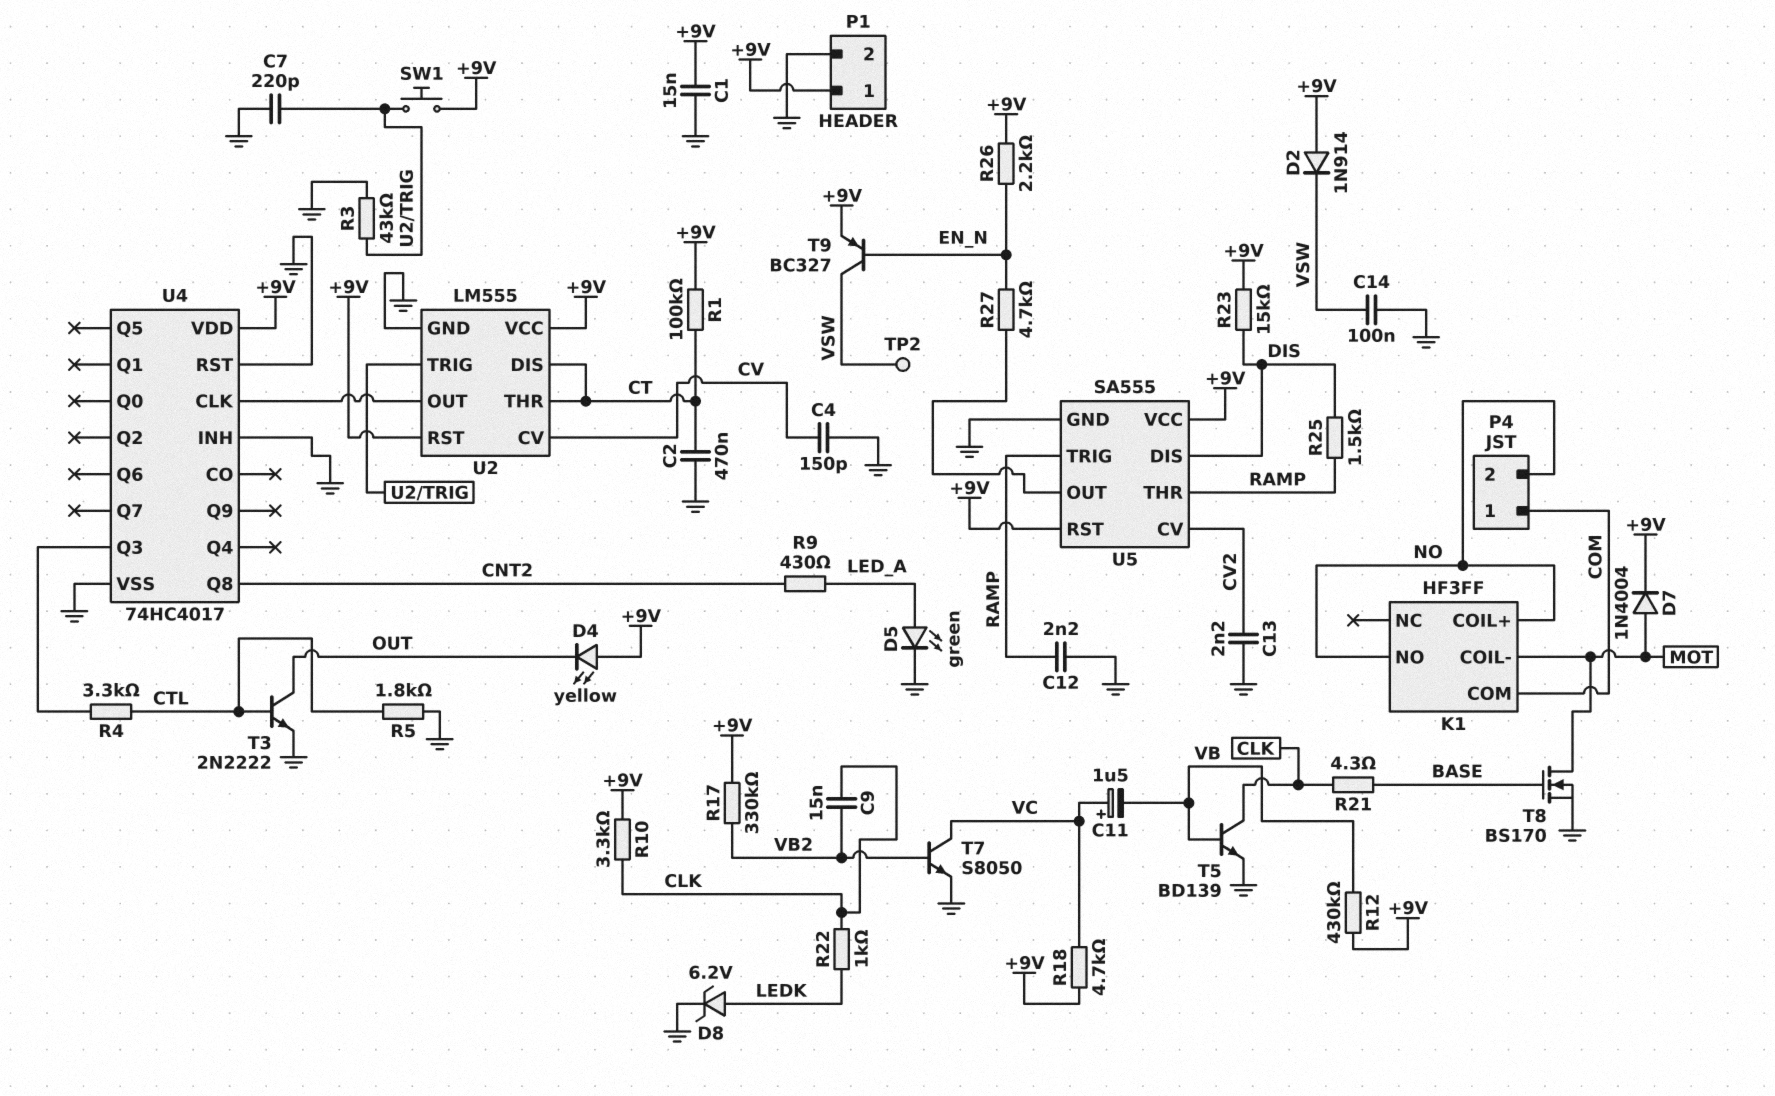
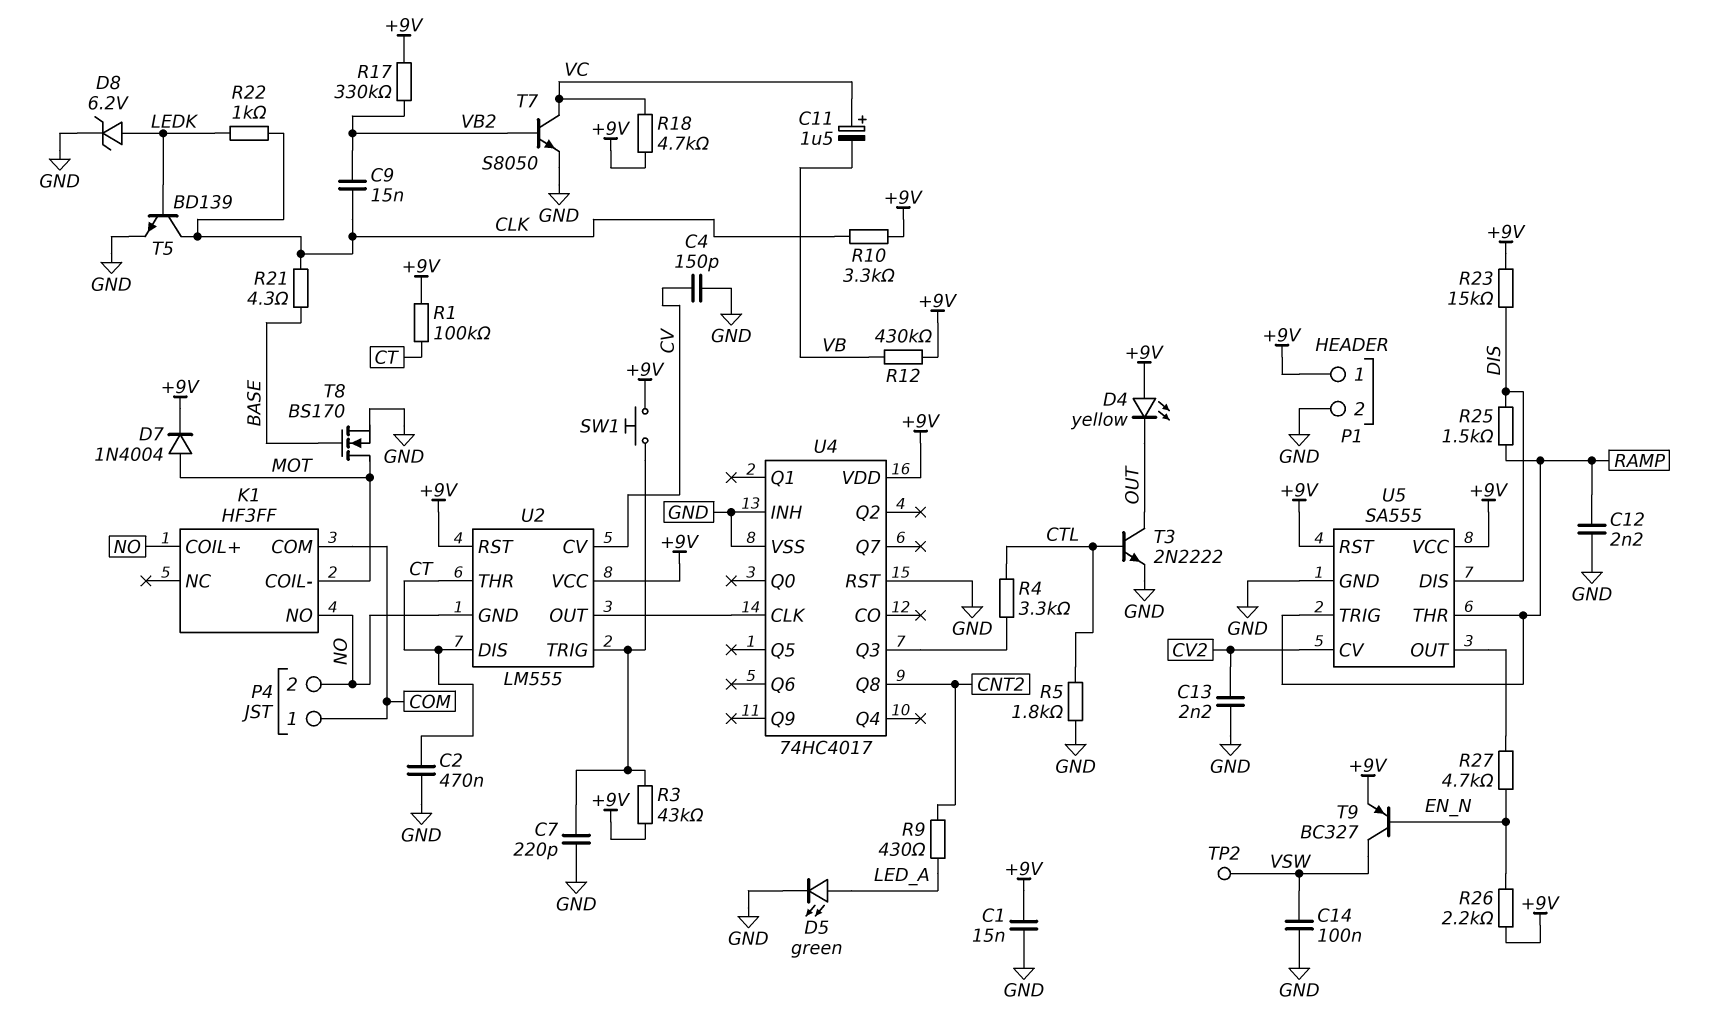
D2: diode 1N914 (A +9V, K VSW) -> none
R3: 43k (GND, U2/TRIG) -> 43k (+9V, U2/TRIG)
T5: NPN BD139 (B VB, C CLK, E GND) -> NPN BD139 (B LEDK, C CLK, E GND)
U2 pin GND: GND -> NO

